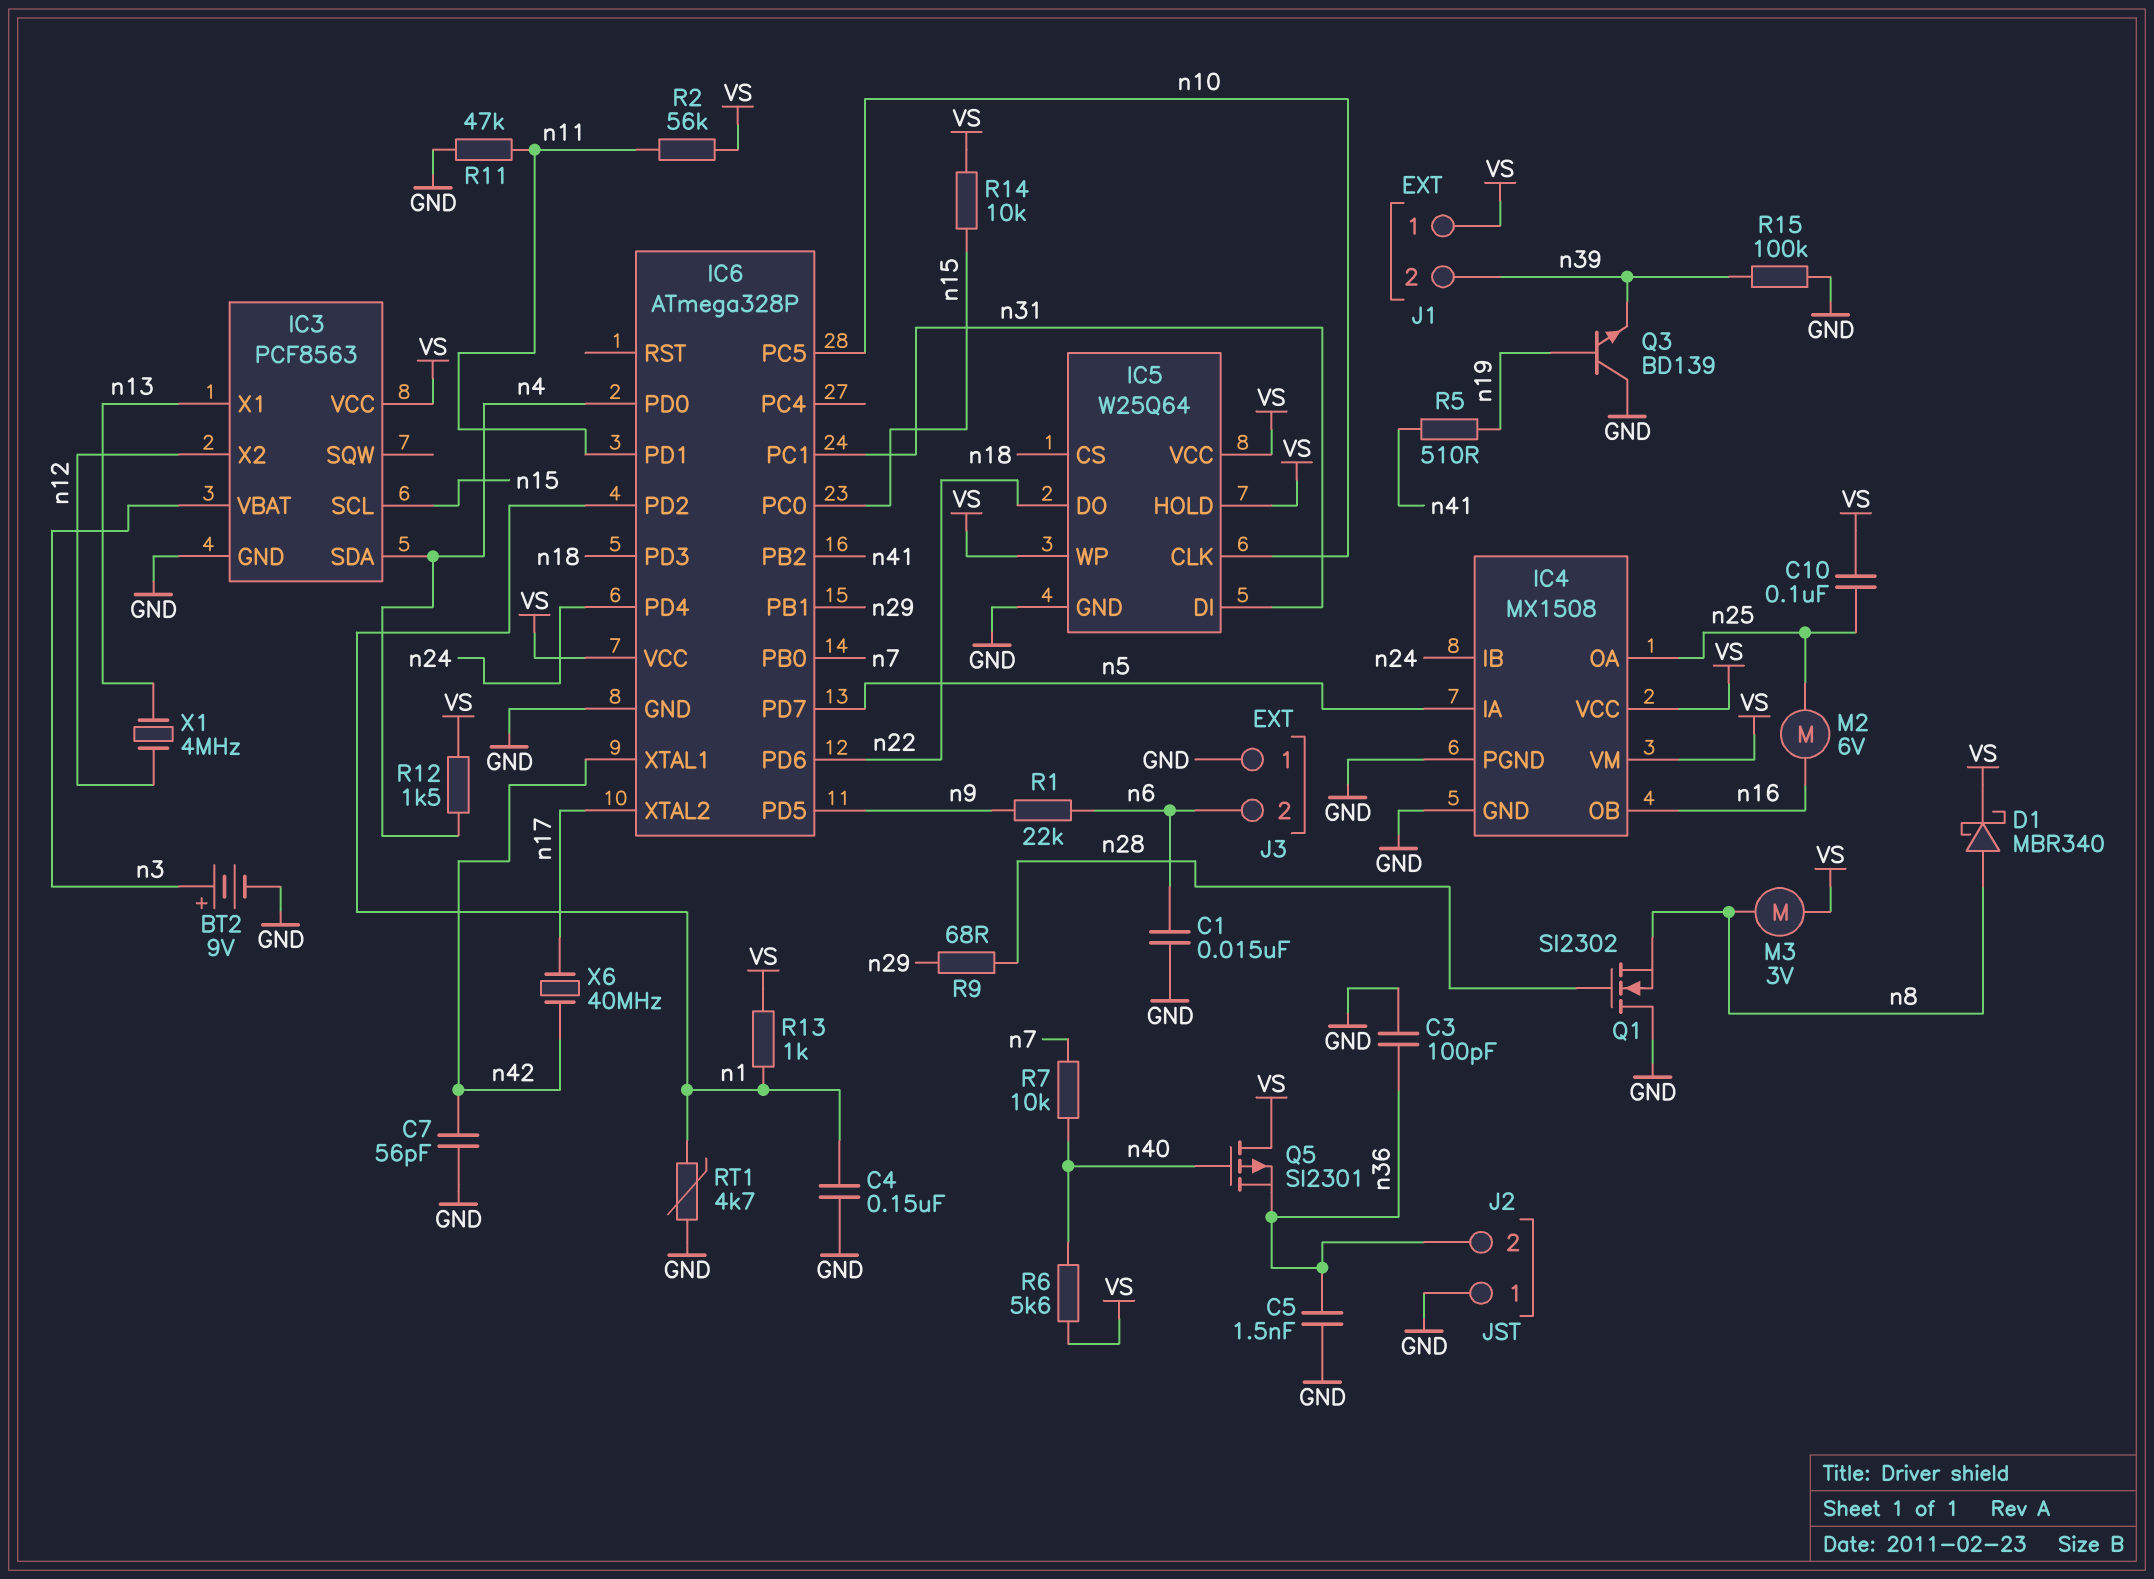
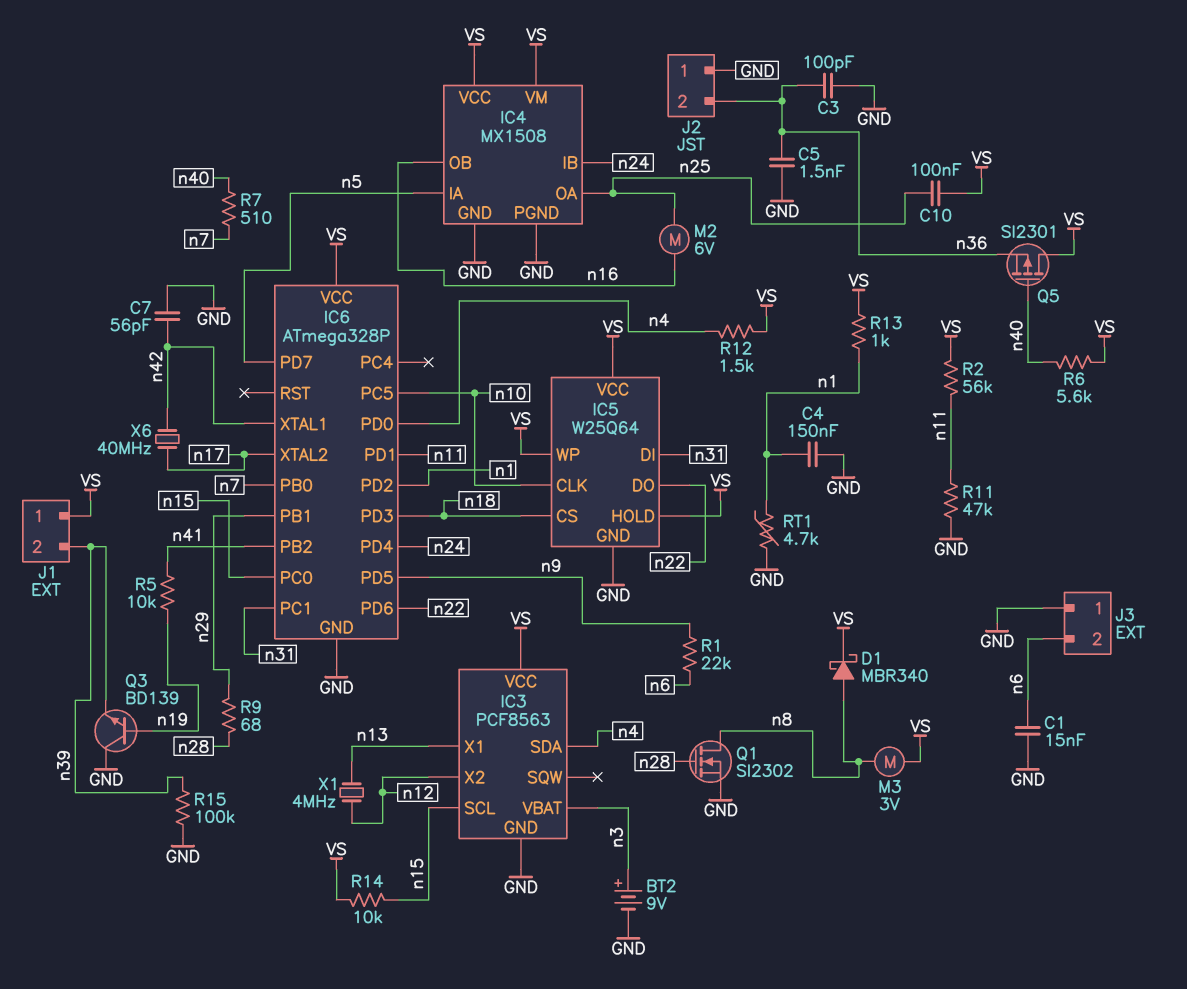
Q1: NMOS SI2302 (G n28, D GND, S n8) -> NMOS SI2302 (G n28, D n8, S GND)
R5: 510 (n19, n41) -> 10k (n19, n41)
R7: 10k (n7, n40) -> 510 (n7, n40)

